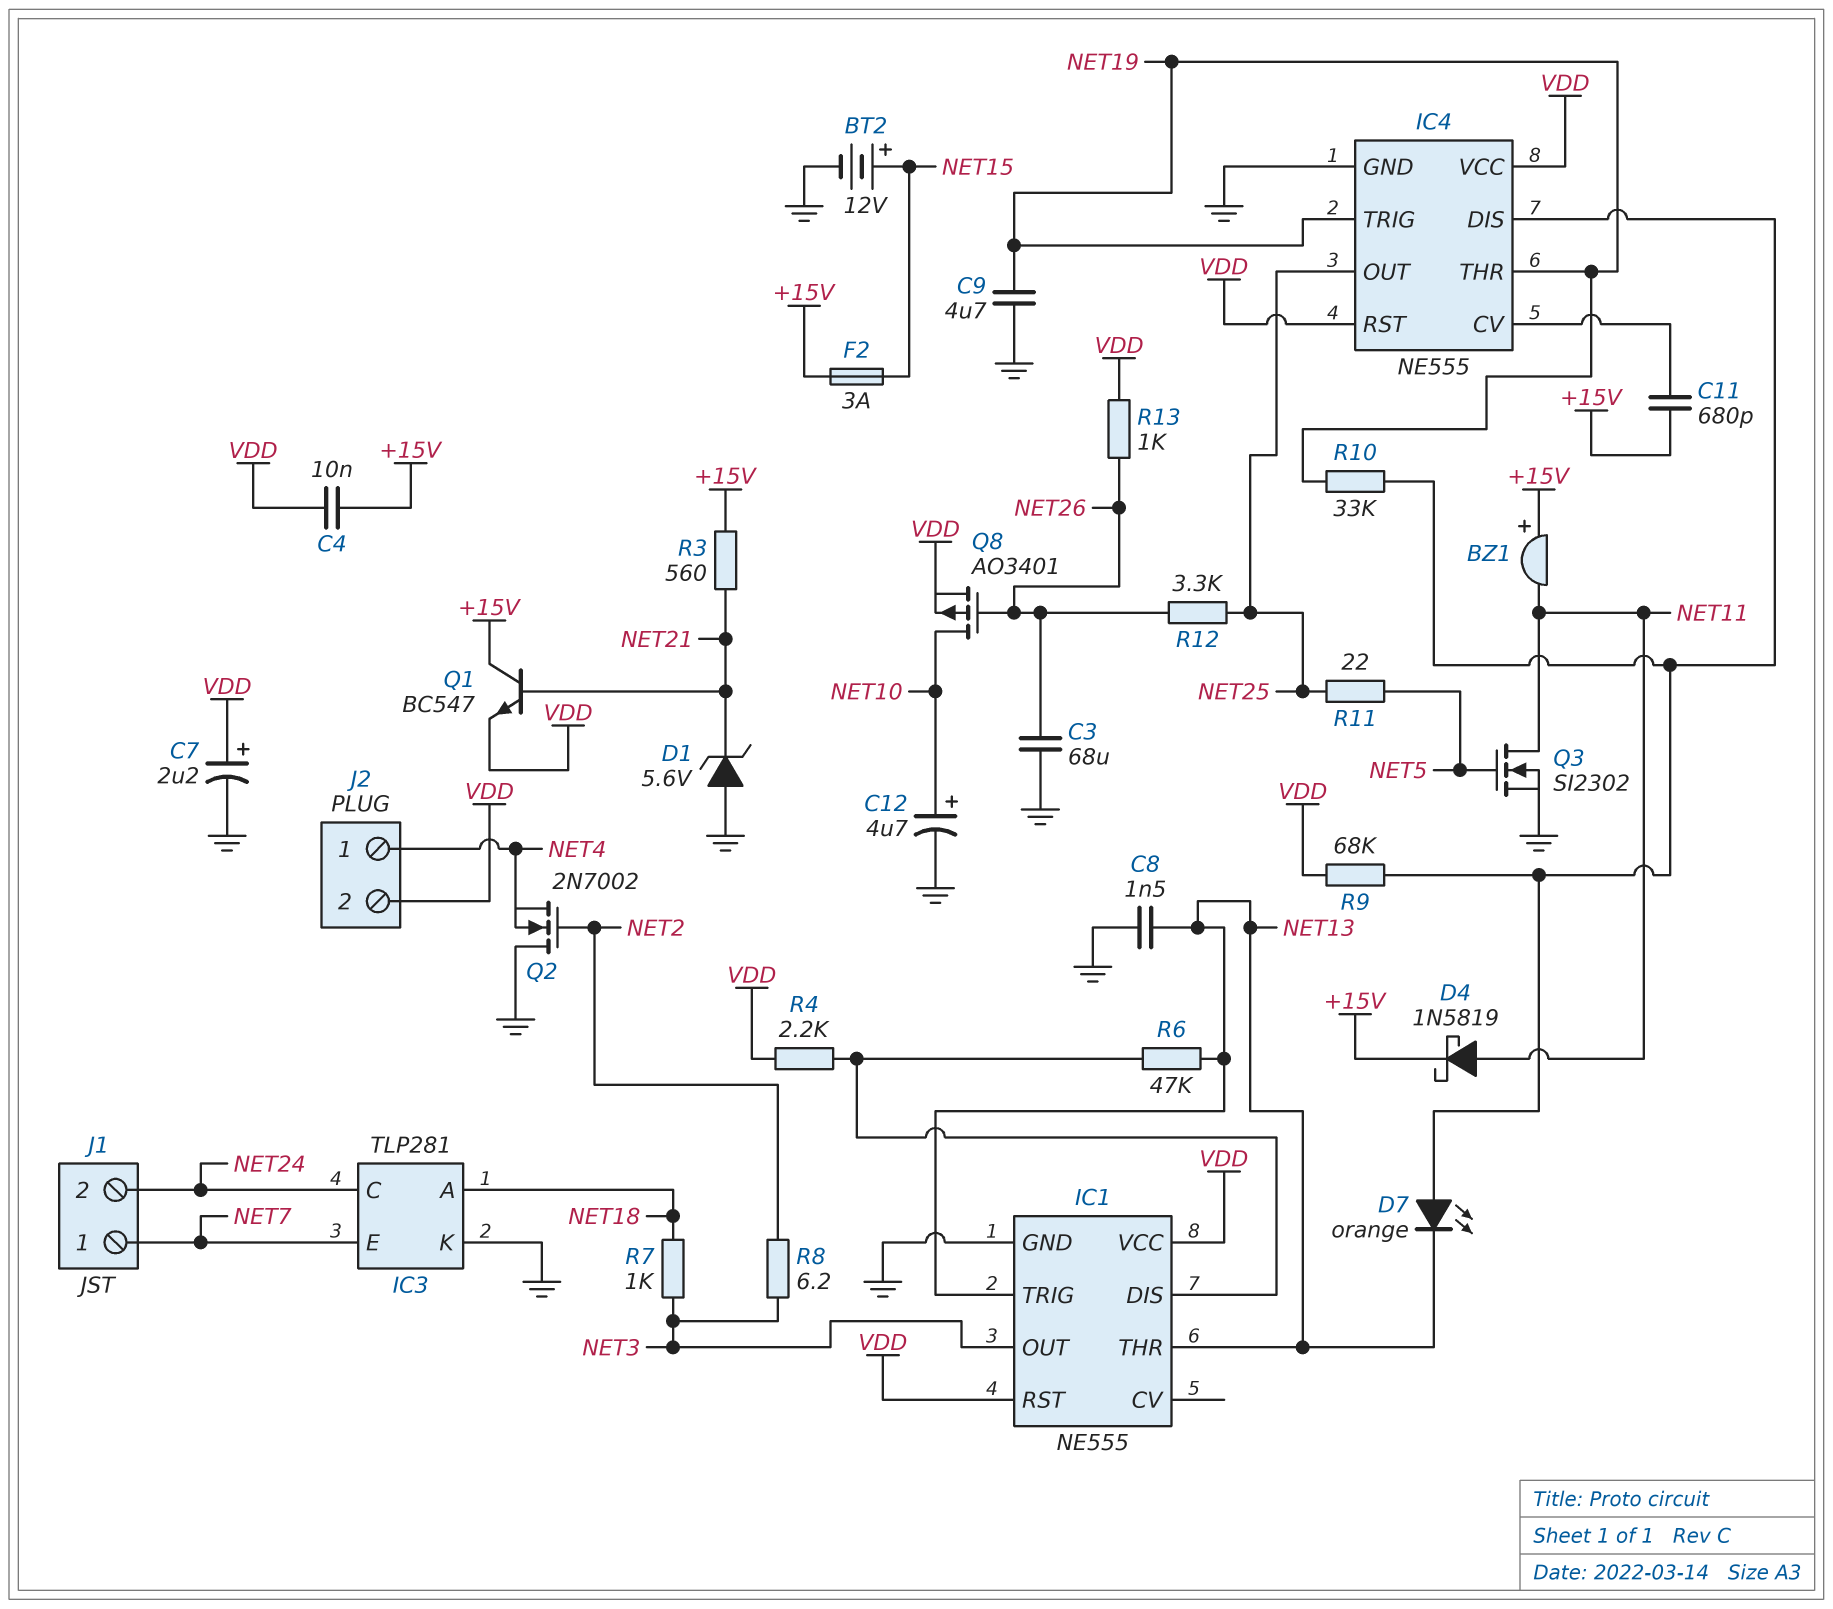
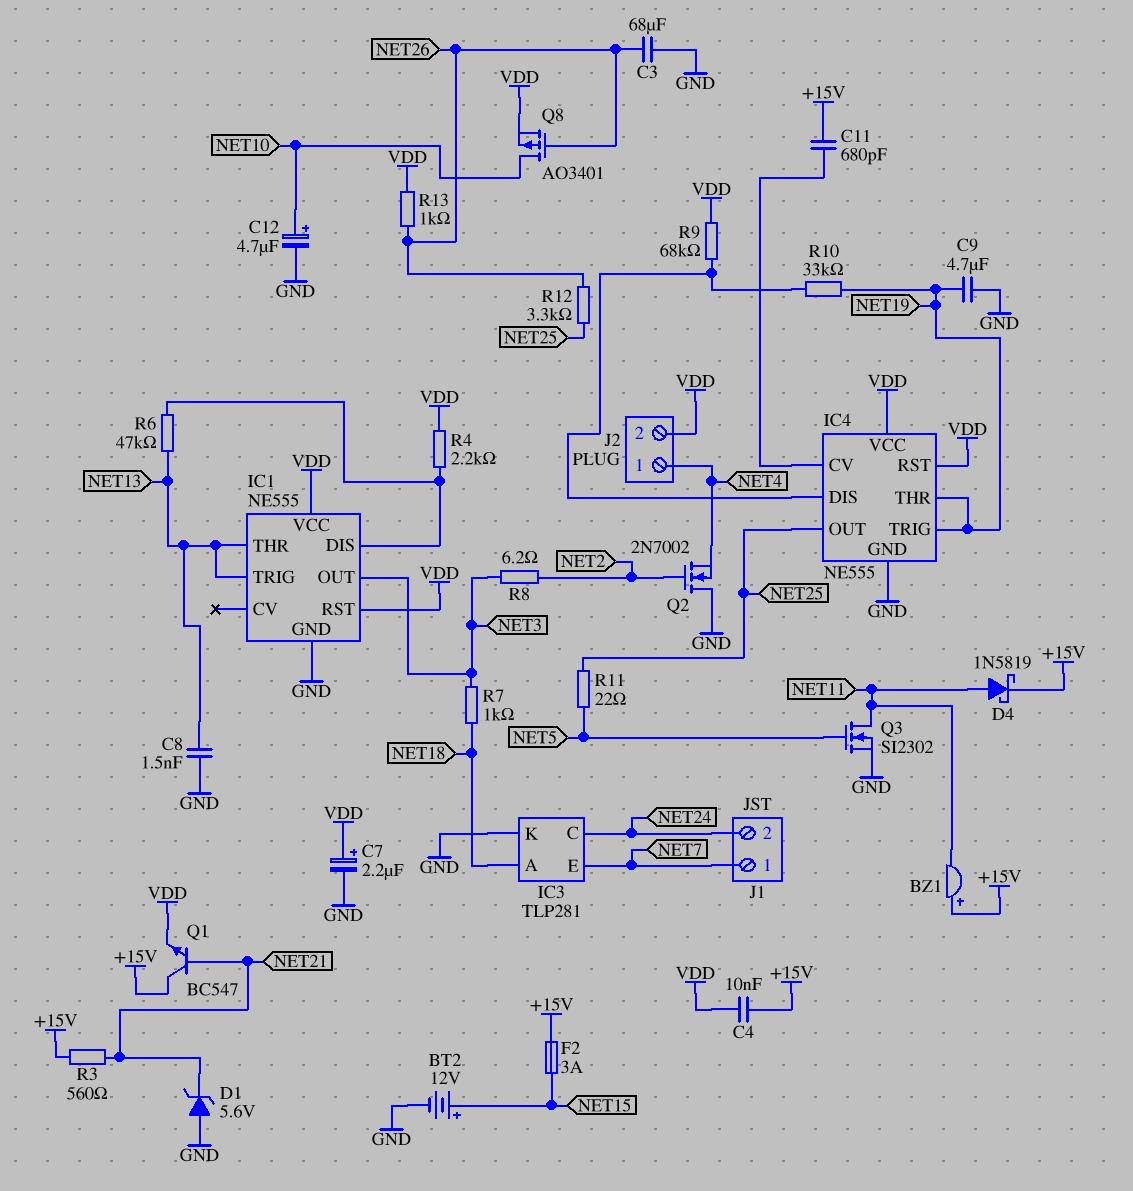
D7: LED orange (A IC4/DIS, K NET13) -> none

